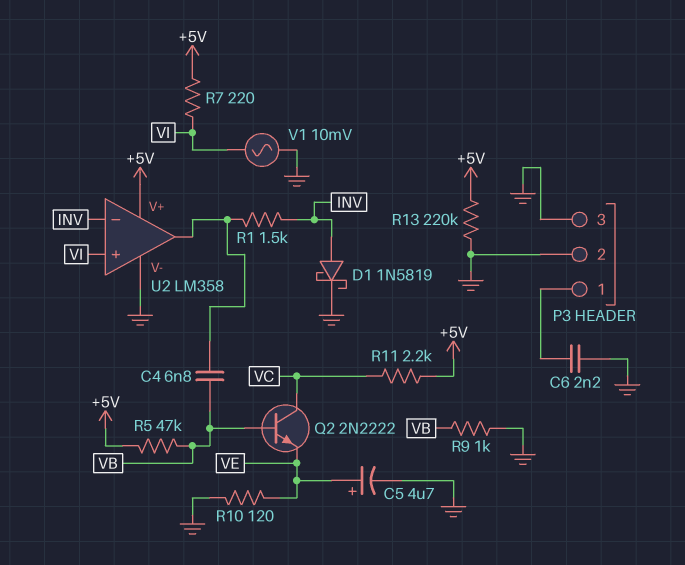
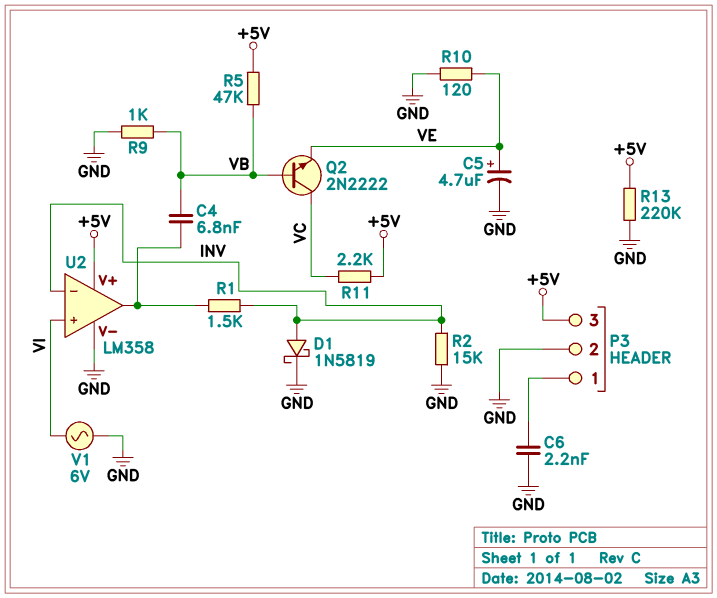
P3 pin 3: GND -> +5V
R2: none -> 15k (GND, INV)
R7: 220 (+5V, VI) -> none
V1: AC 10mV (GND, VI) -> AC 6V (GND, VI)

